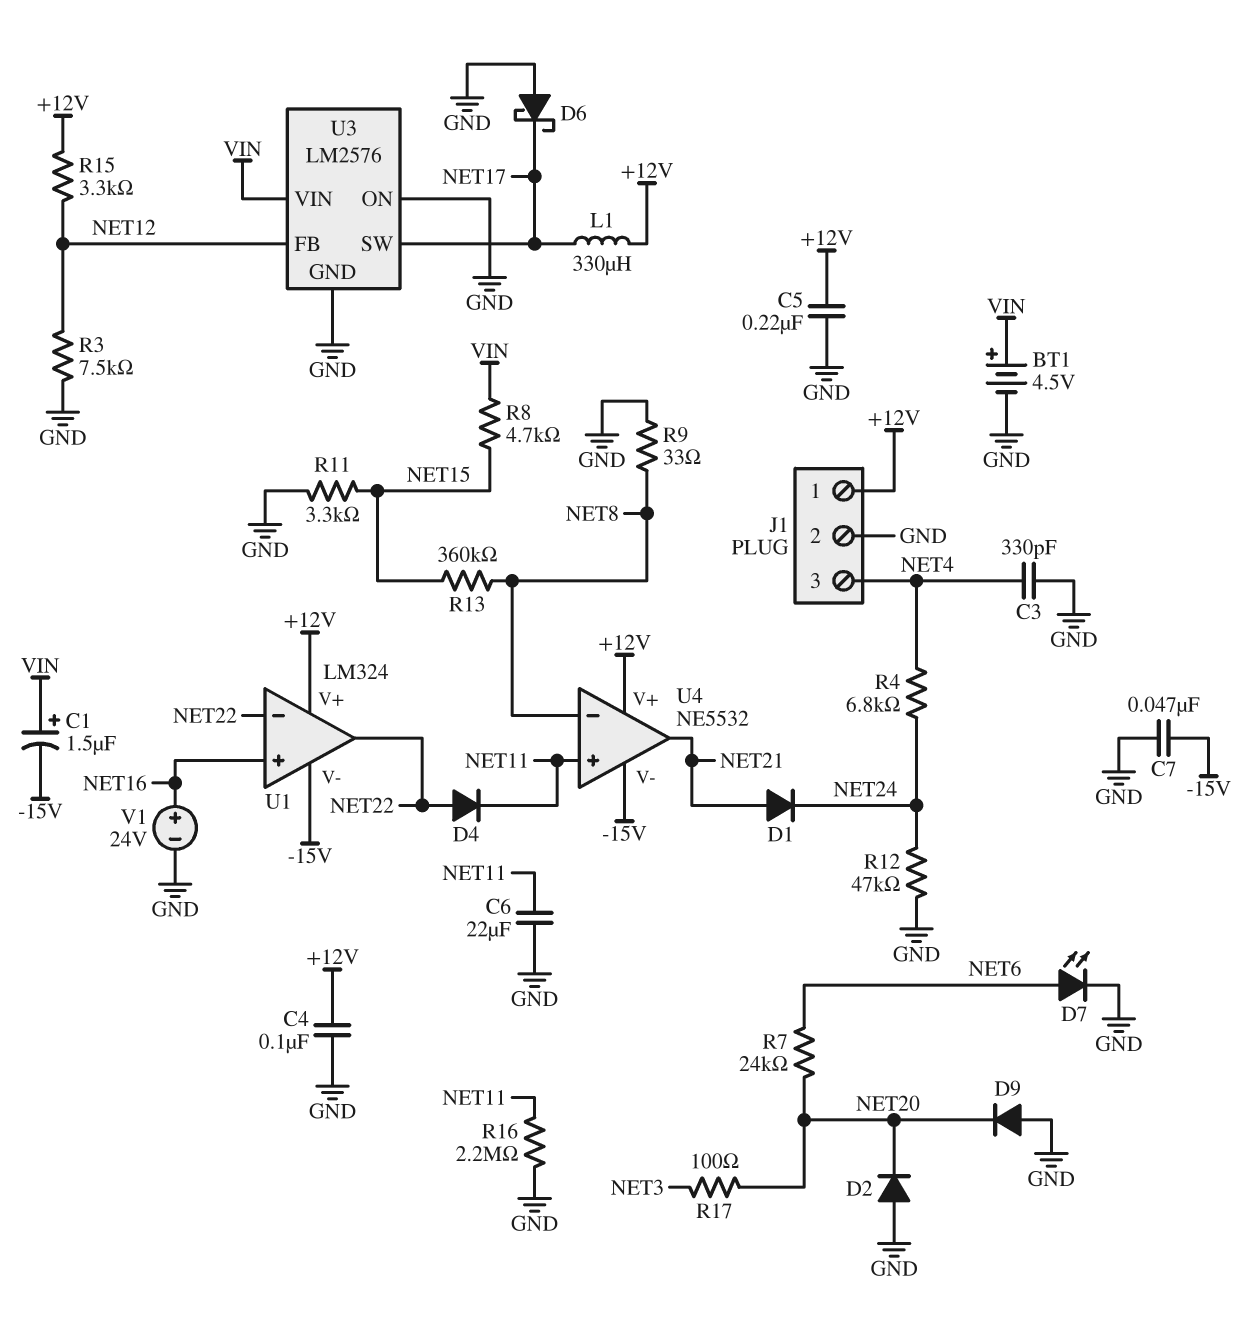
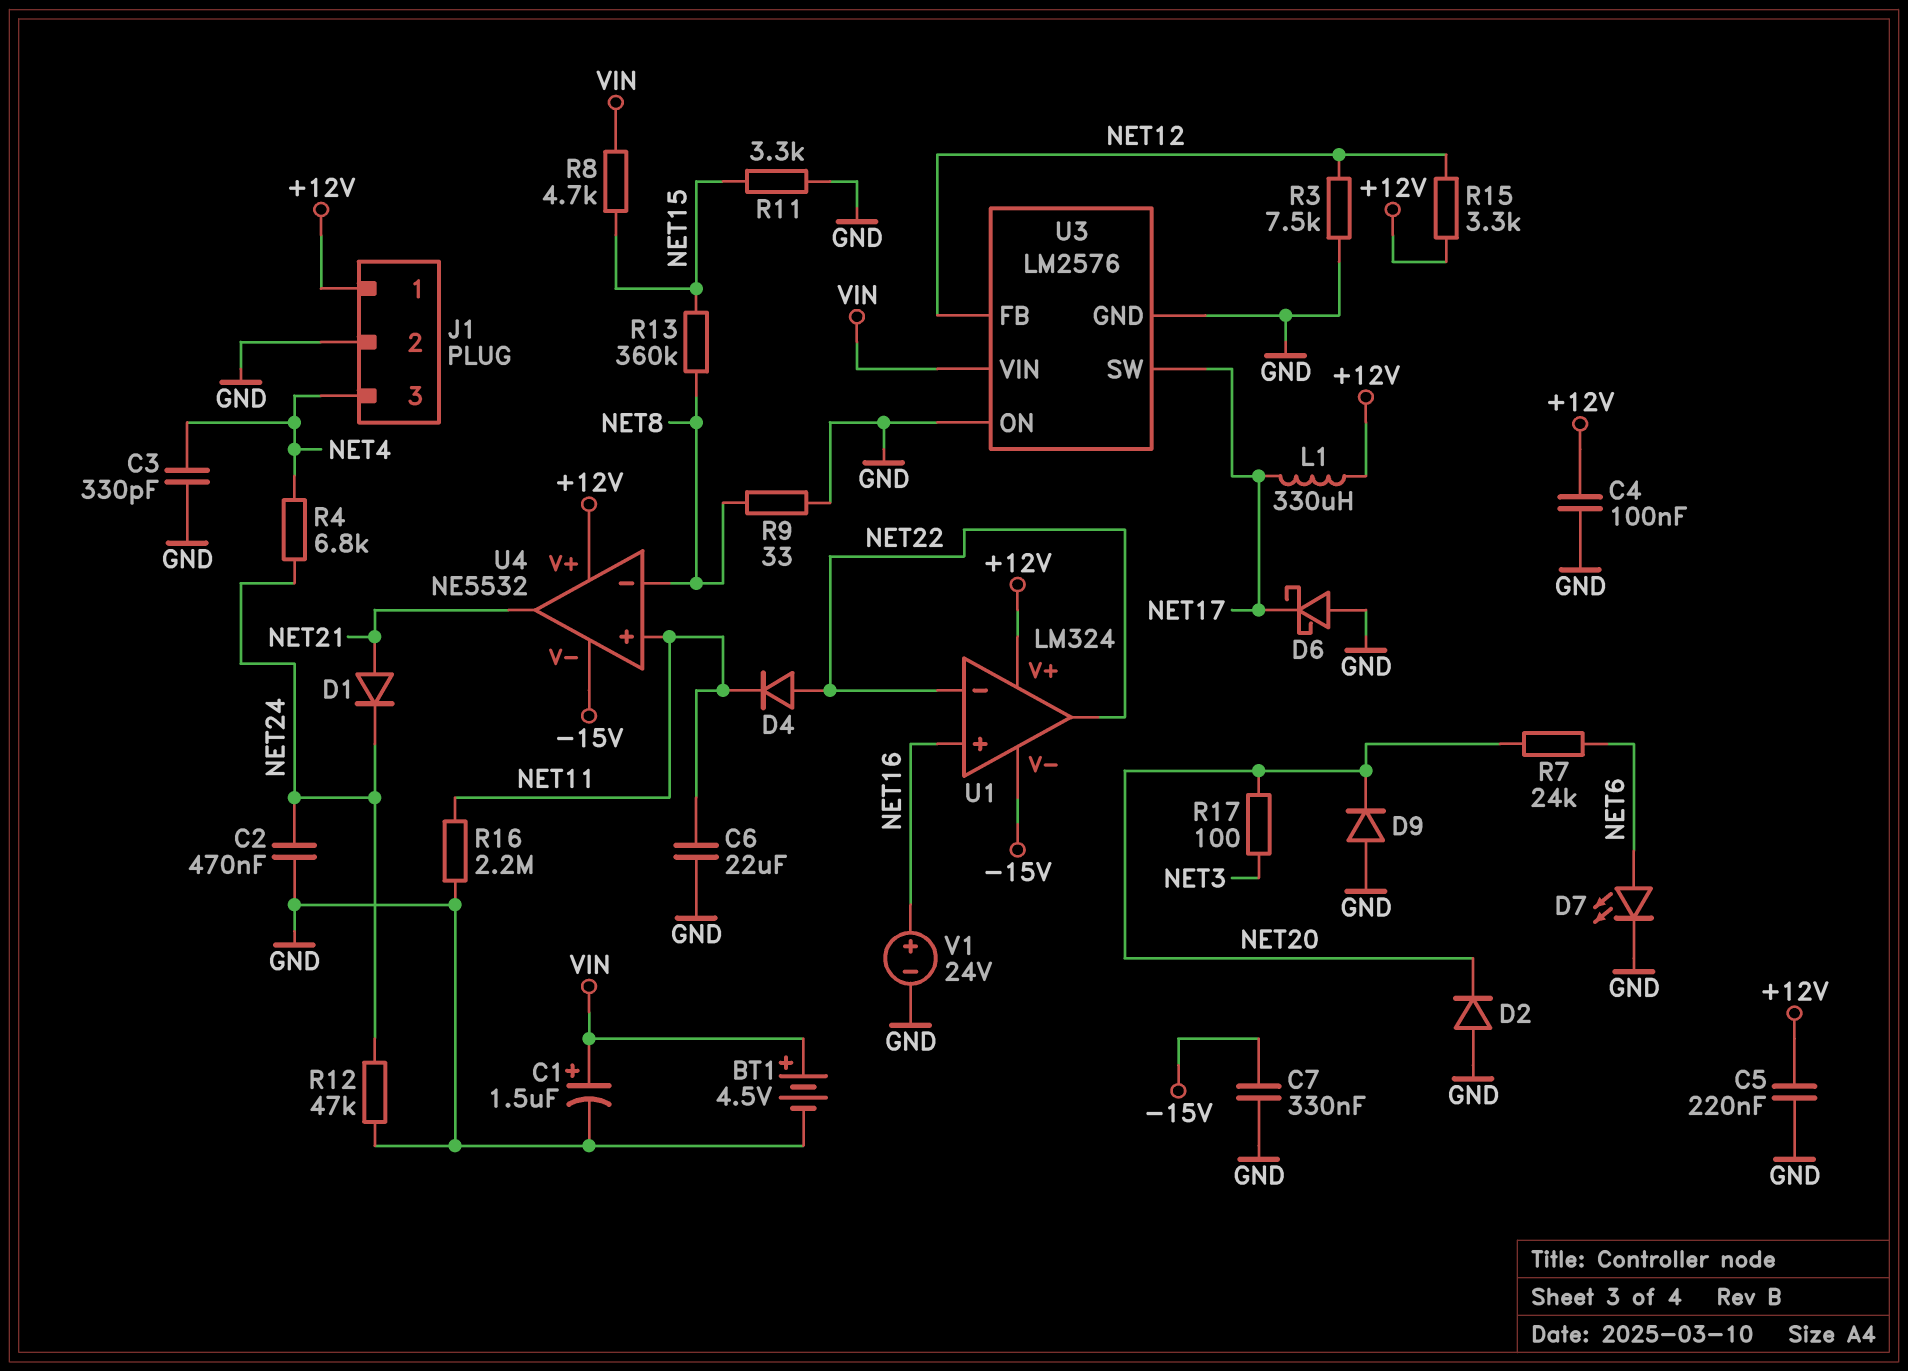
C1: 1.5uF (plus VIN, minus -15V) -> 1.5uF (plus VIN, minus GND)
C2: none -> 470nF (GND, NET24)
C7: 47nF (-15V, GND) -> 330nF (-15V, GND)

